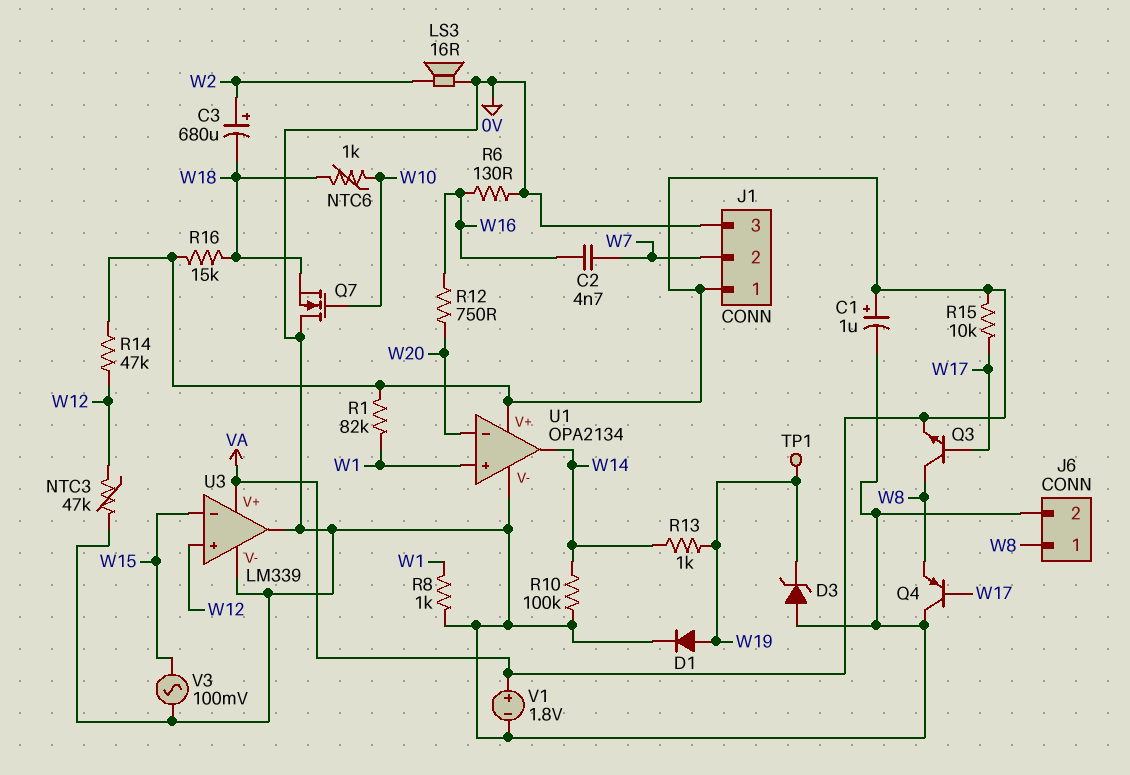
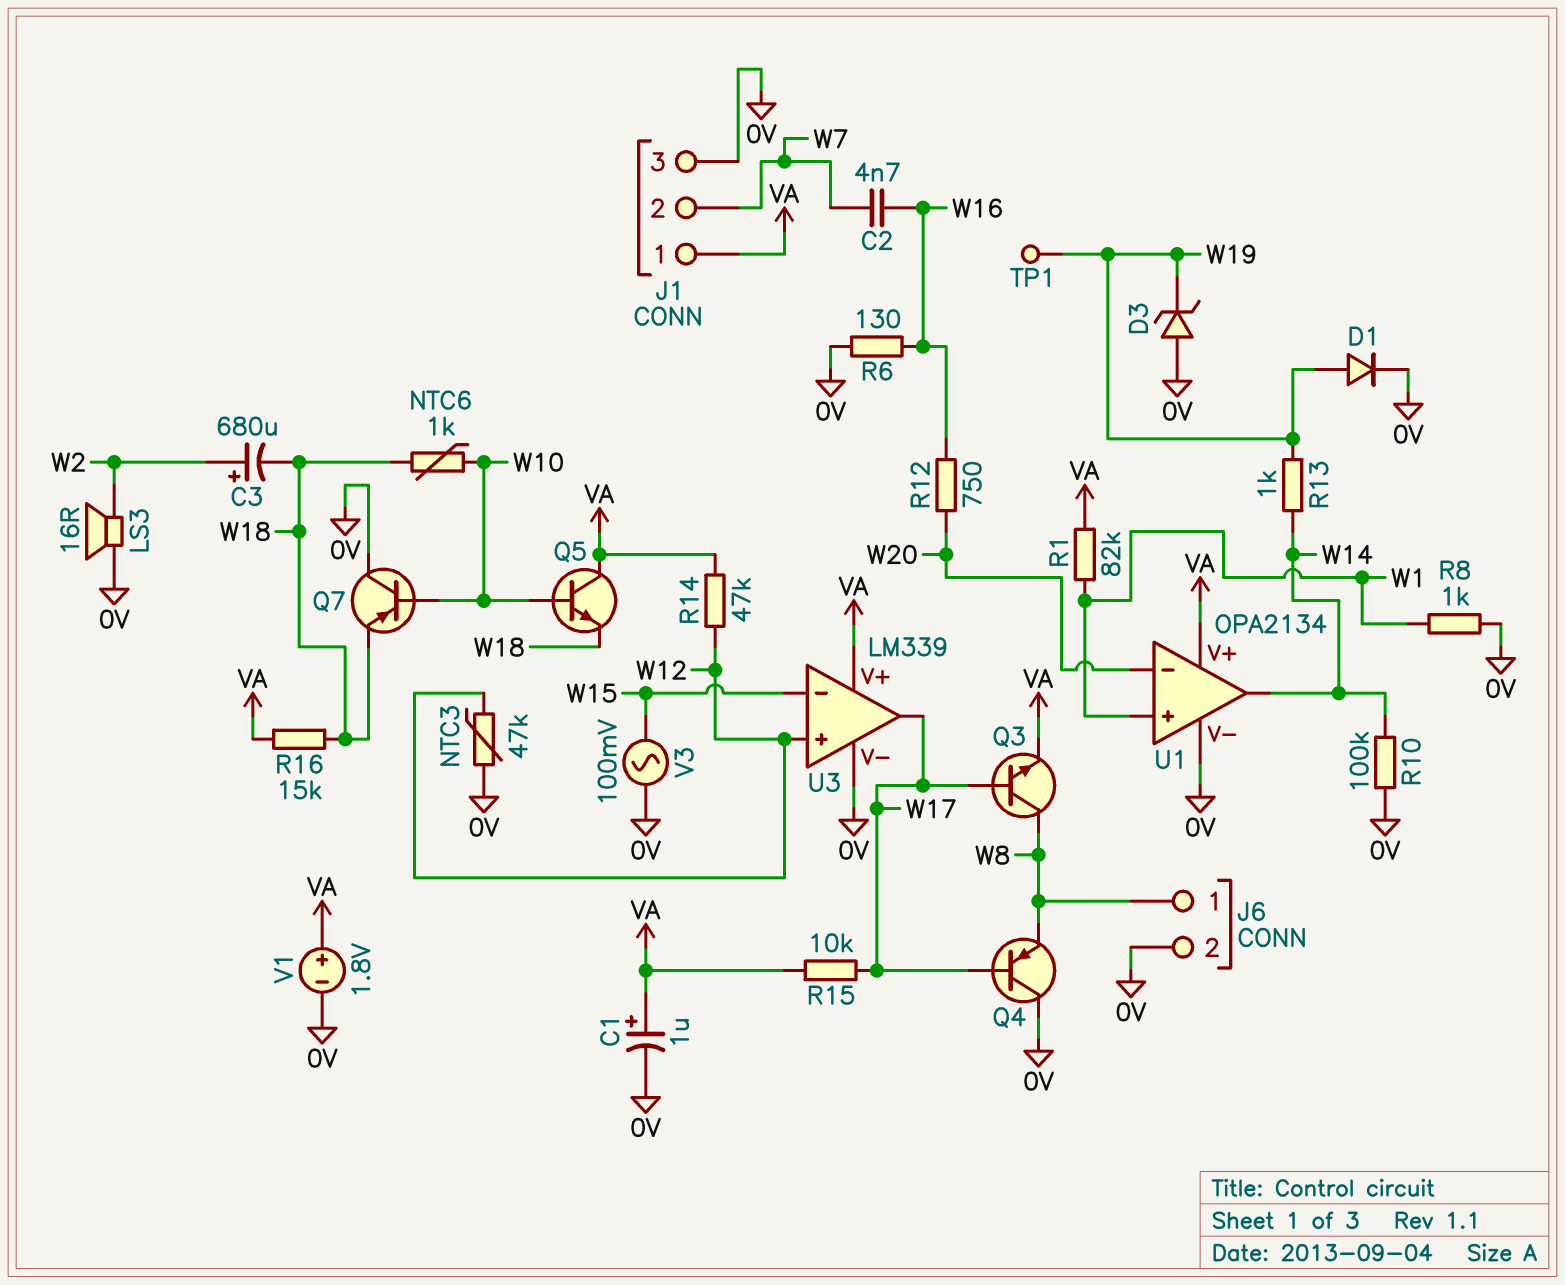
Q5: none -> NPN (B W10, C VA, E W18)
Q7: NMOS (G W10, D 0V, S W18) -> PNP (B W10, C 0V, E W18)
U3 pin out: 0V -> W17

